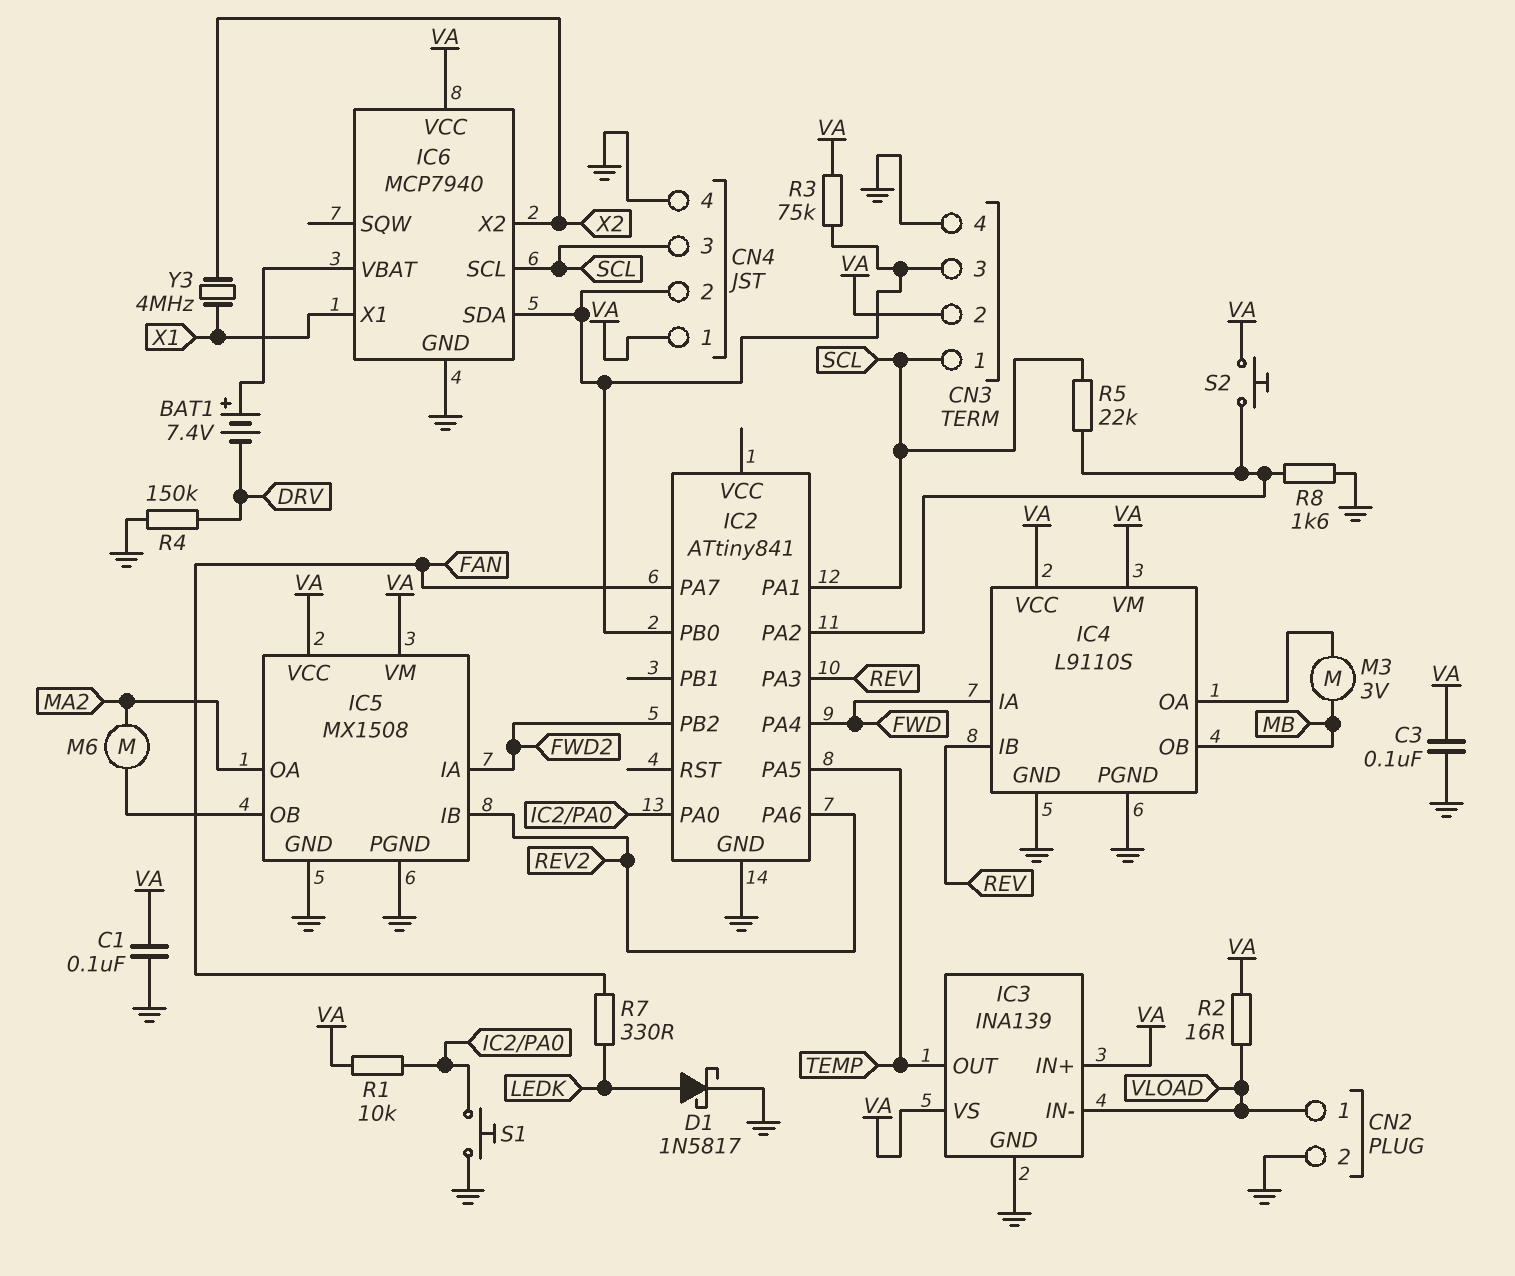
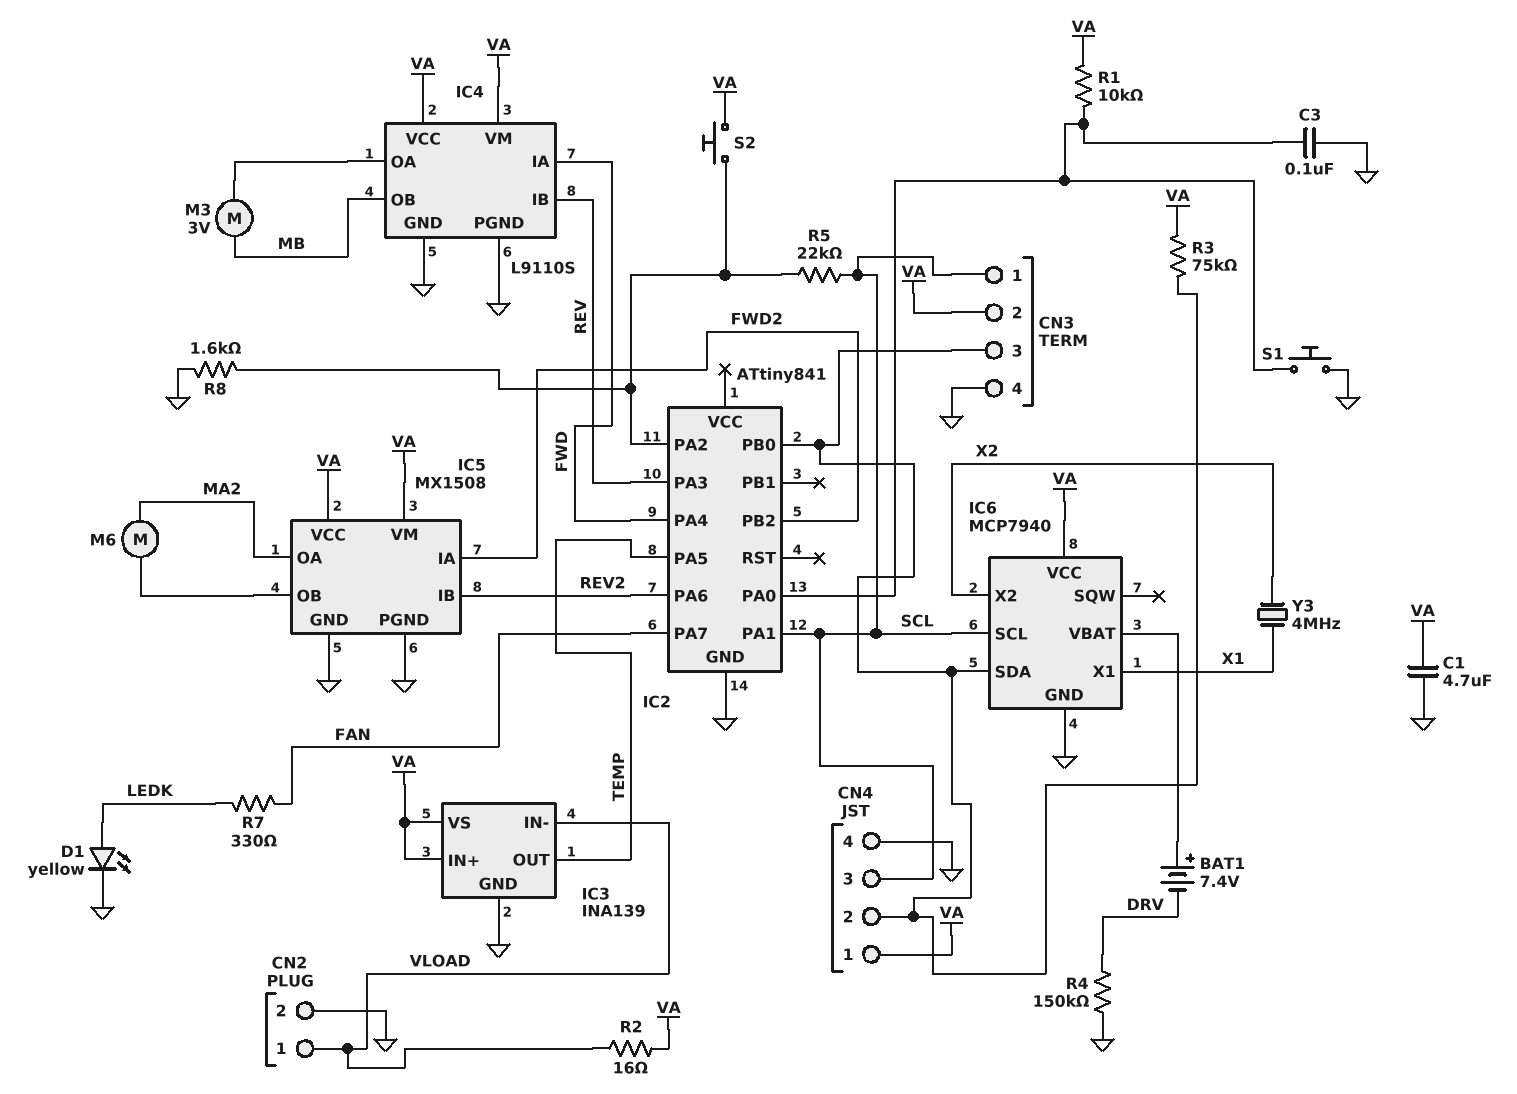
C1: 100nF (GND, VA) -> 4.7uF (GND, VA)
C3: 100nF (GND, VA) -> 100nF (GND, IC2/PA0)
D1: schottky 1N5817 (A LEDK, K GND) -> LED yellow (A LEDK, K GND)

